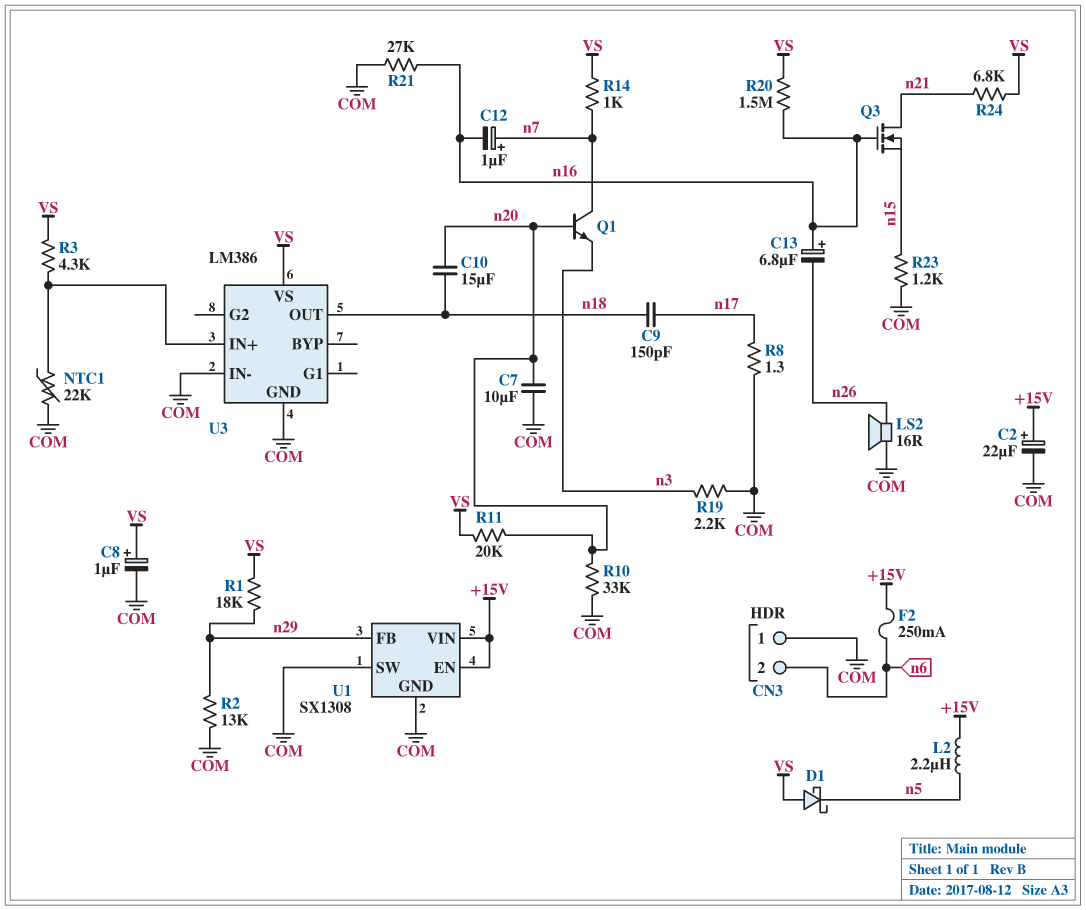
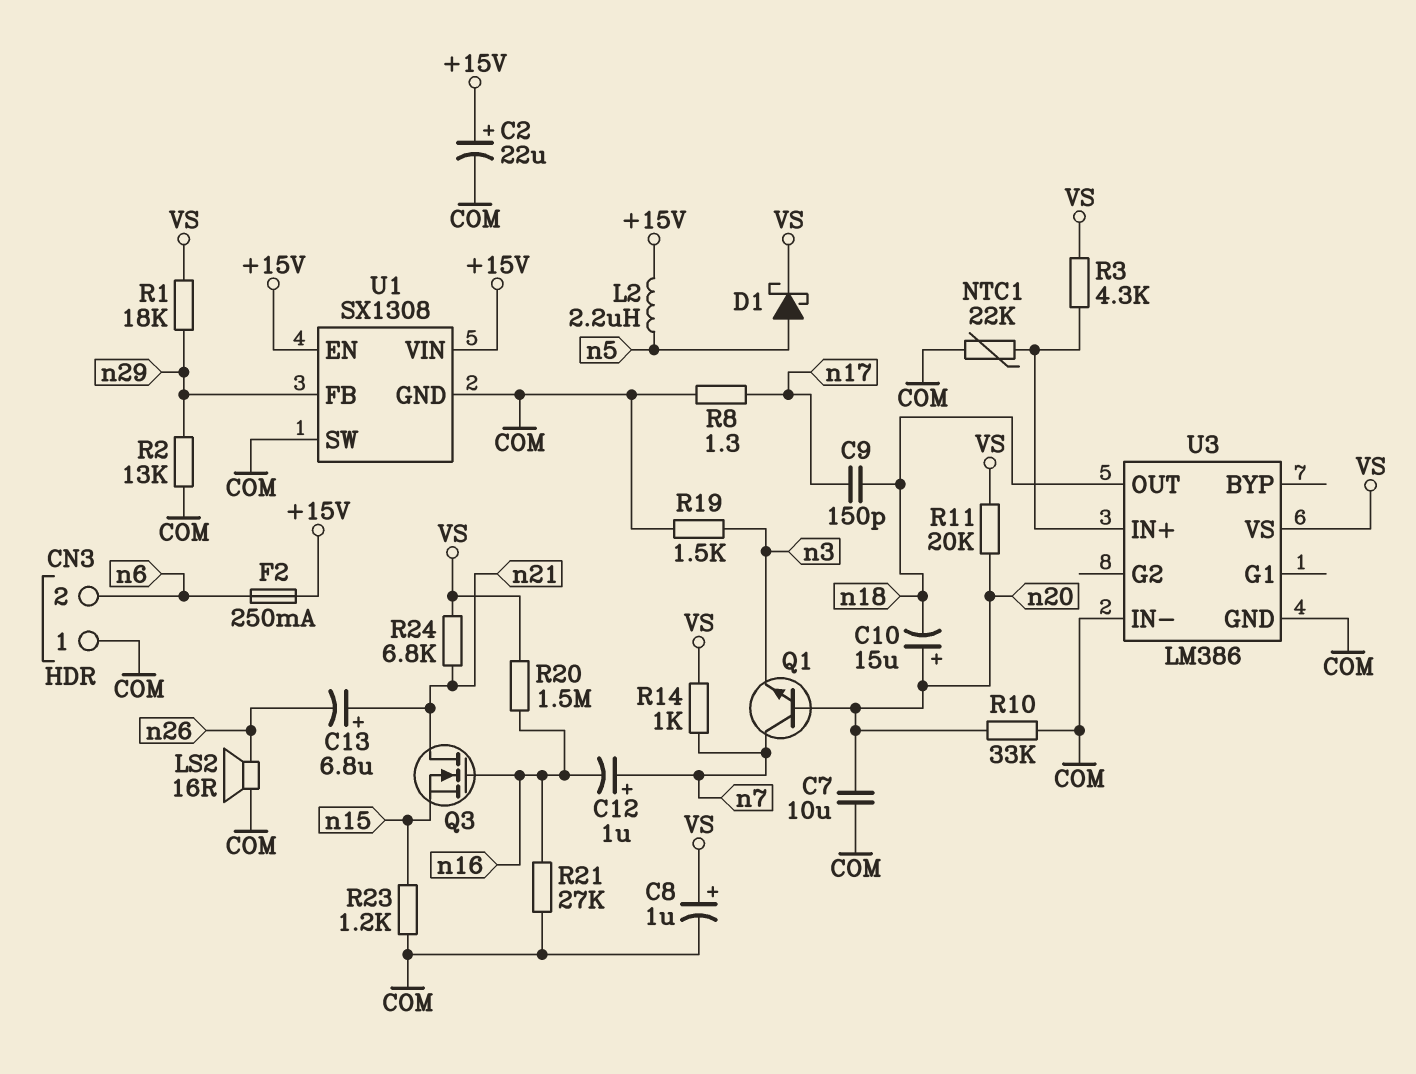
C10: 15uF (n18, n20) -> 15uF (plus n20, minus n18)
C13: 6.8uF (plus n16, minus n26) -> 6.8uF (plus n21, minus n26)
D1: schottky (A VS, K n5) -> schottky (A n5, K VS)
R19: 2.2k (COM, n3) -> 1.5k (COM, n3)

